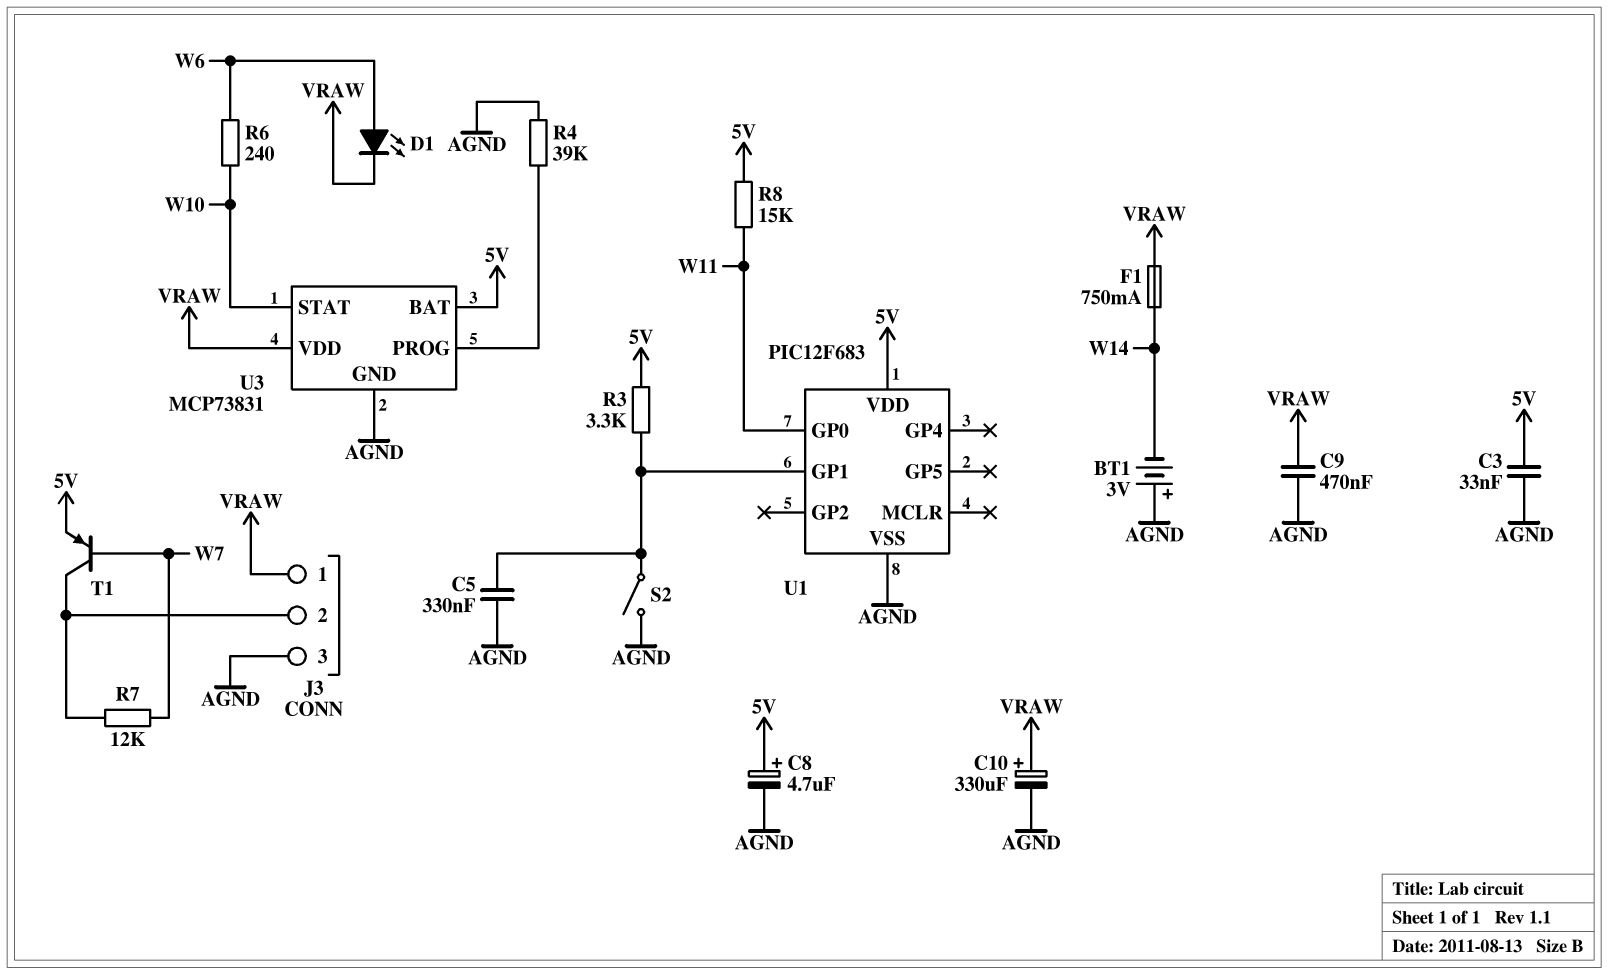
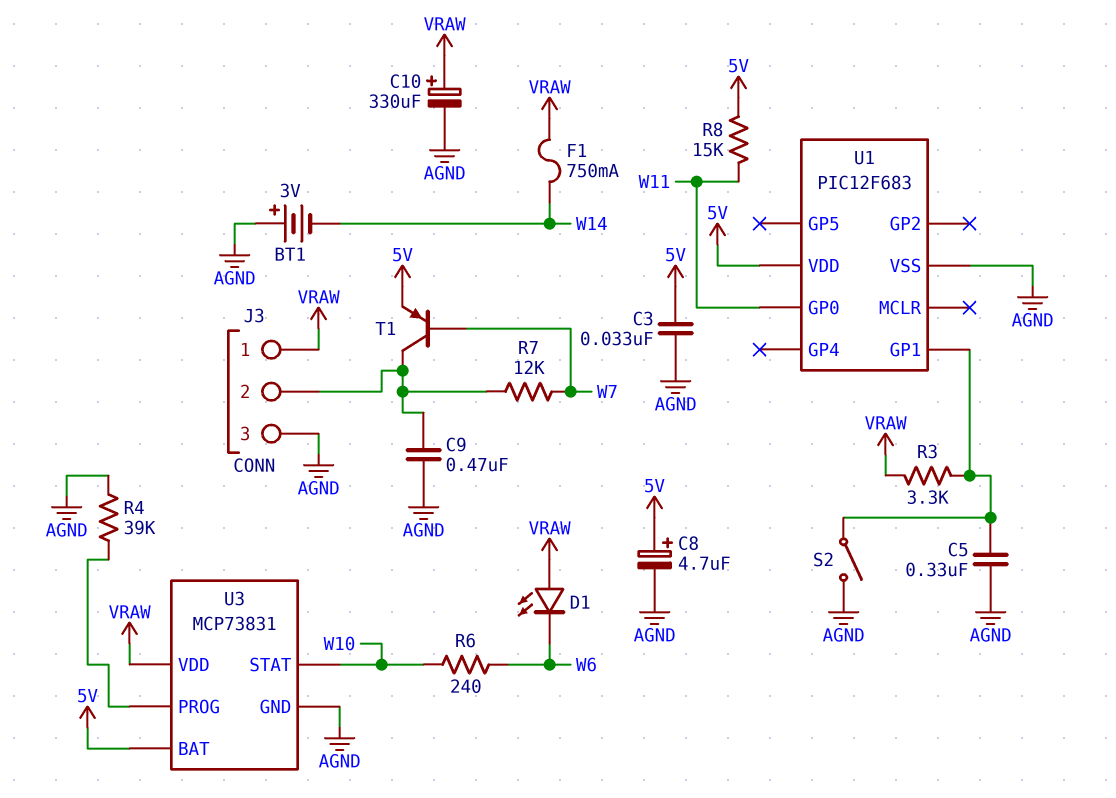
C9: 470nF (AGND, VRAW) -> 470nF (AGND, J3/2)
D1: LED (A W6, K VRAW) -> LED (A VRAW, K W6)
R3: 3.3k (5V, U1/GP1) -> 3.3k (U1/GP1, VRAW)

